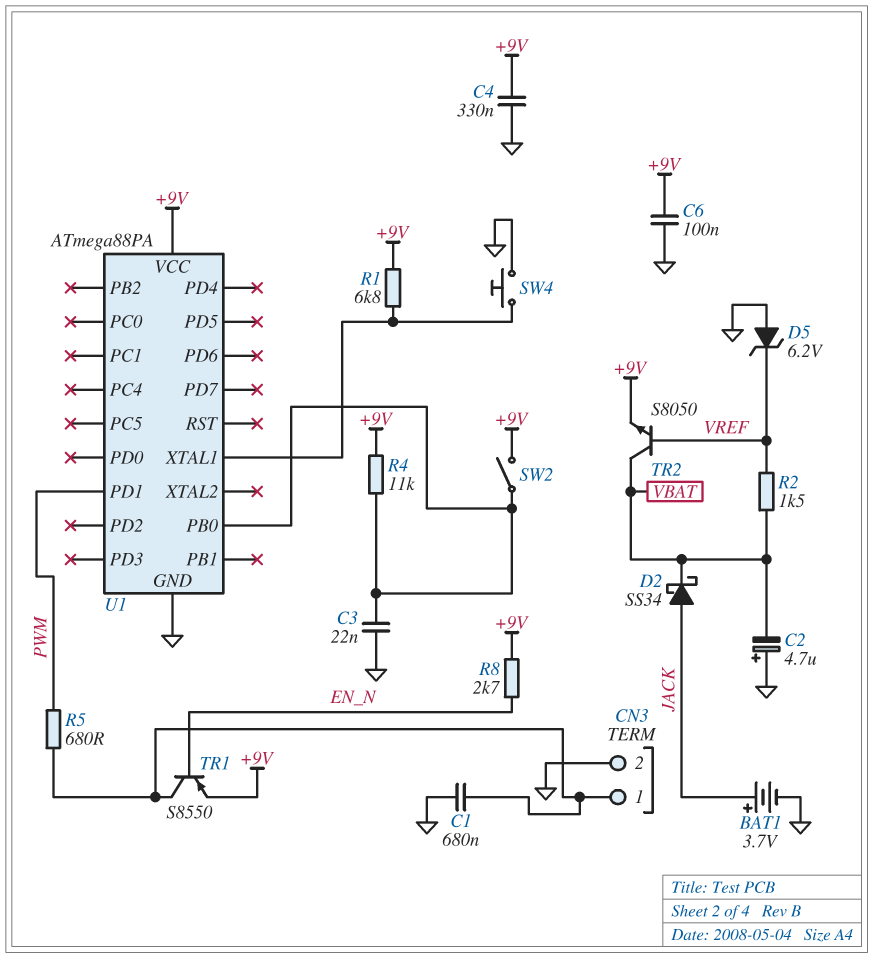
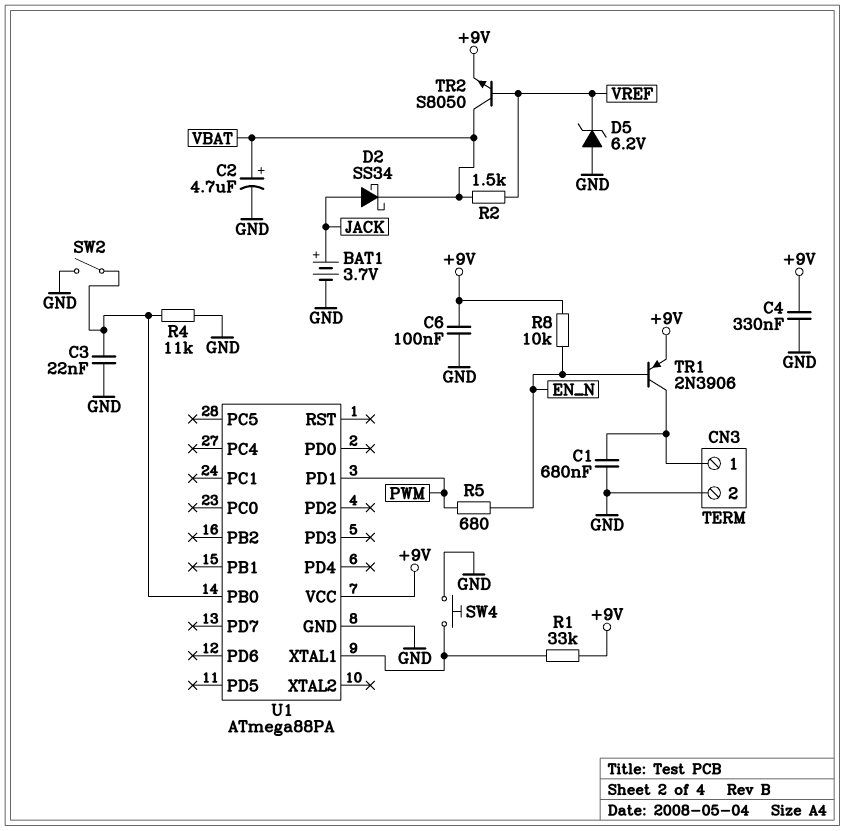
C2: 4.7uF (plus GND, minus VBAT) -> 4.7uF (plus VBAT, minus GND)
R1: 6.8k (+9V, U1/XTAL1) -> 33k (+9V, U1/XTAL1)
R4: 11k (+9V, U1/PB0) -> 11k (GND, U1/PB0)
R5: 680 (CN3/1, PWM) -> 680 (EN_N, PWM)
R8: 2.7k (+9V, EN_N) -> 10k (+9V, EN_N)
SW2: switch (+9V, U1/PB0) -> switch (GND, U1/PB0)
TR1: PNP S8550 (B EN_N, C CN3/1, E +9V) -> PNP 2N3906 (B EN_N, C CN3/1, E +9V)

